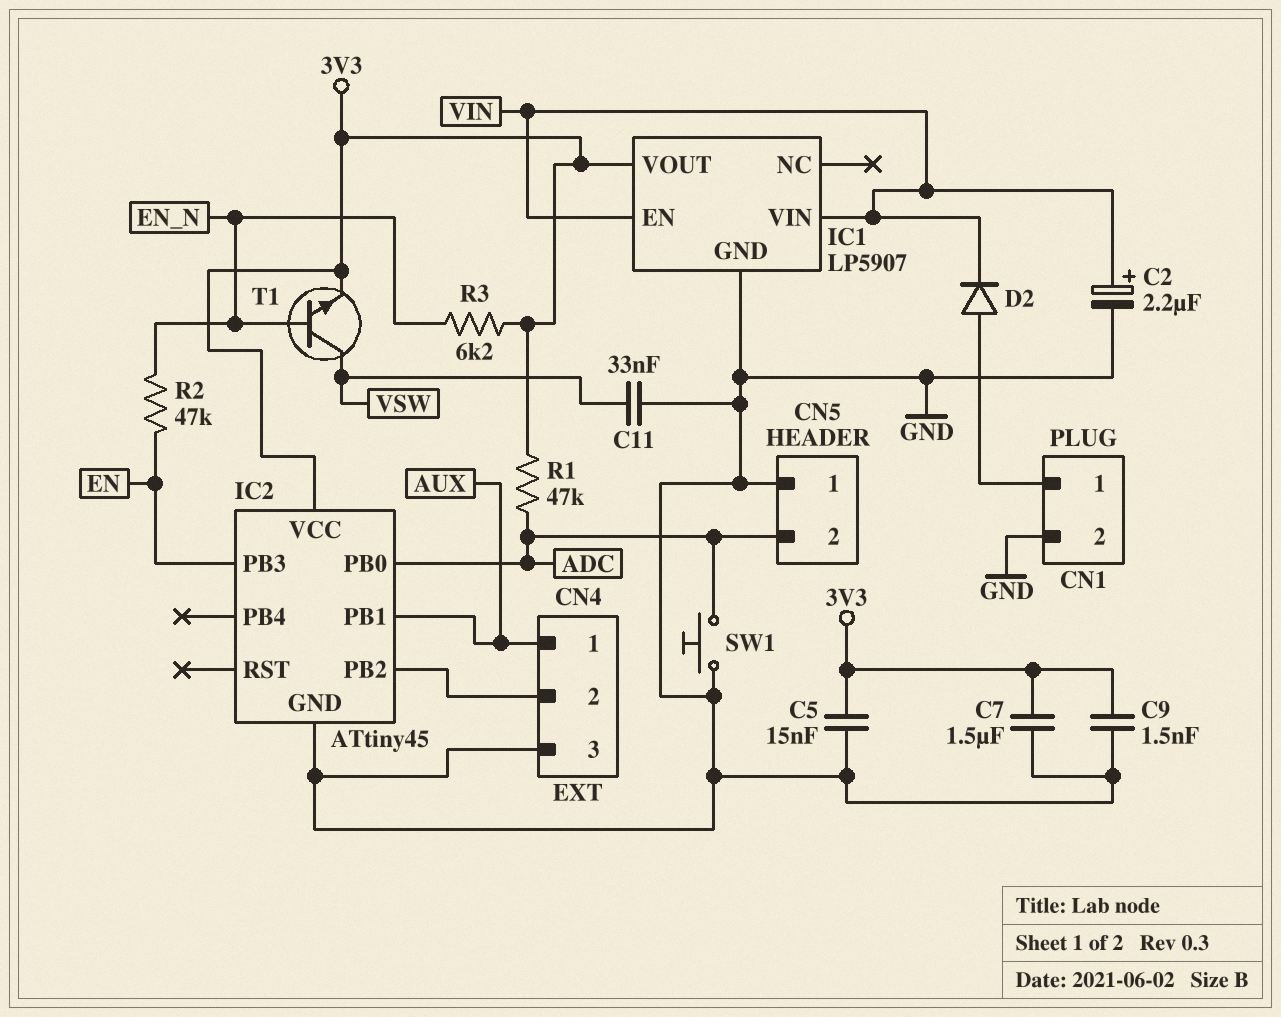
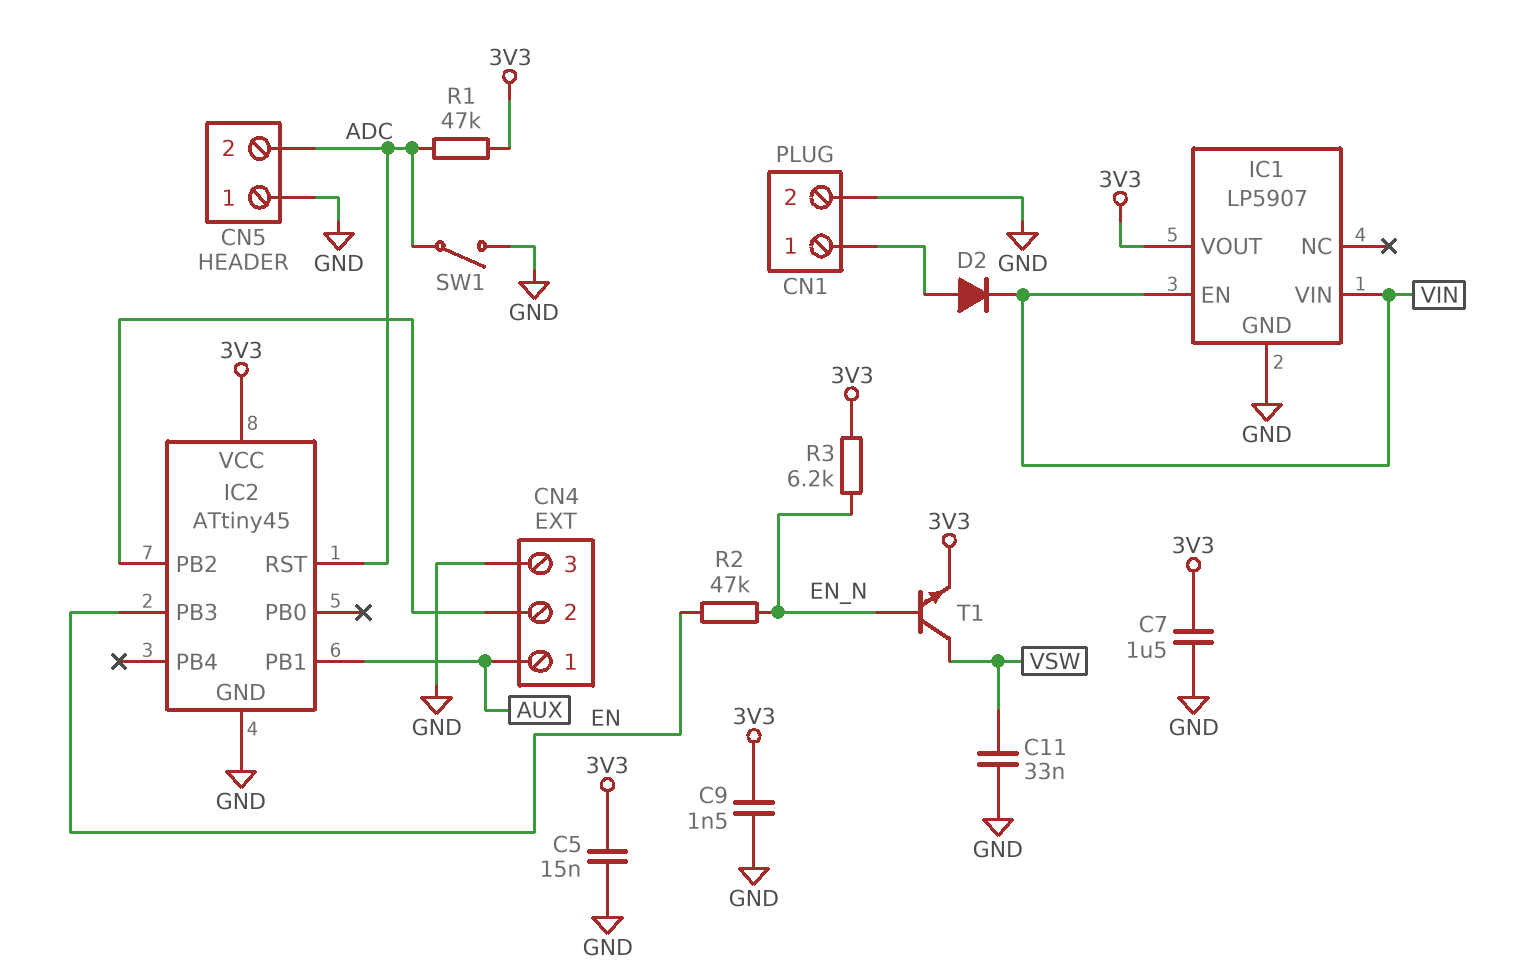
C2: 2.2uF (plus VIN, minus GND) -> none
IC2 pin PB0: ADC -> none
IC2 pin RST: none -> ADC
SW1: button (ADC, GND) -> switch (ADC, GND)

